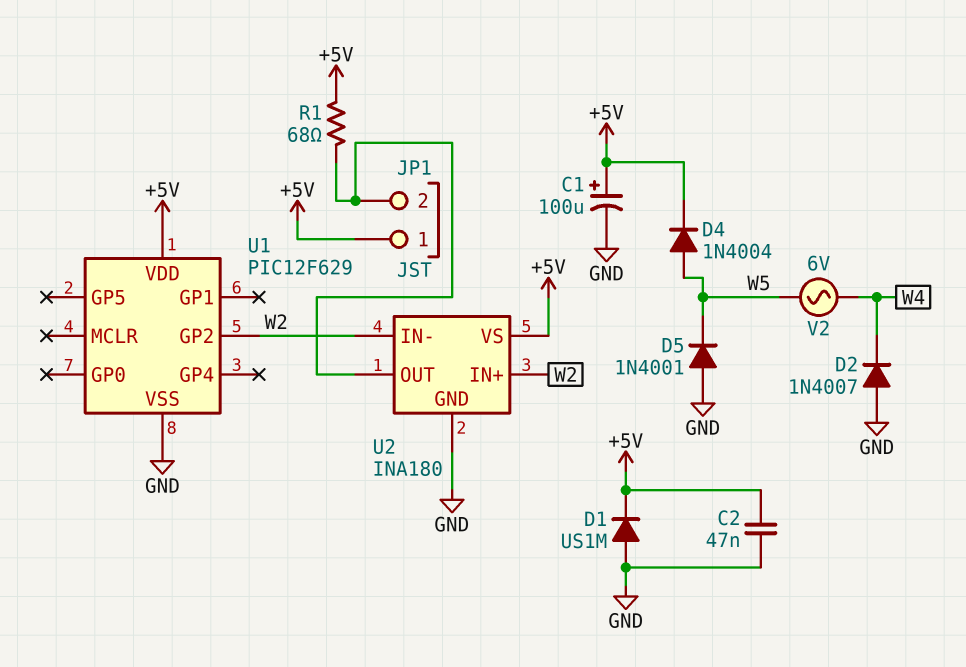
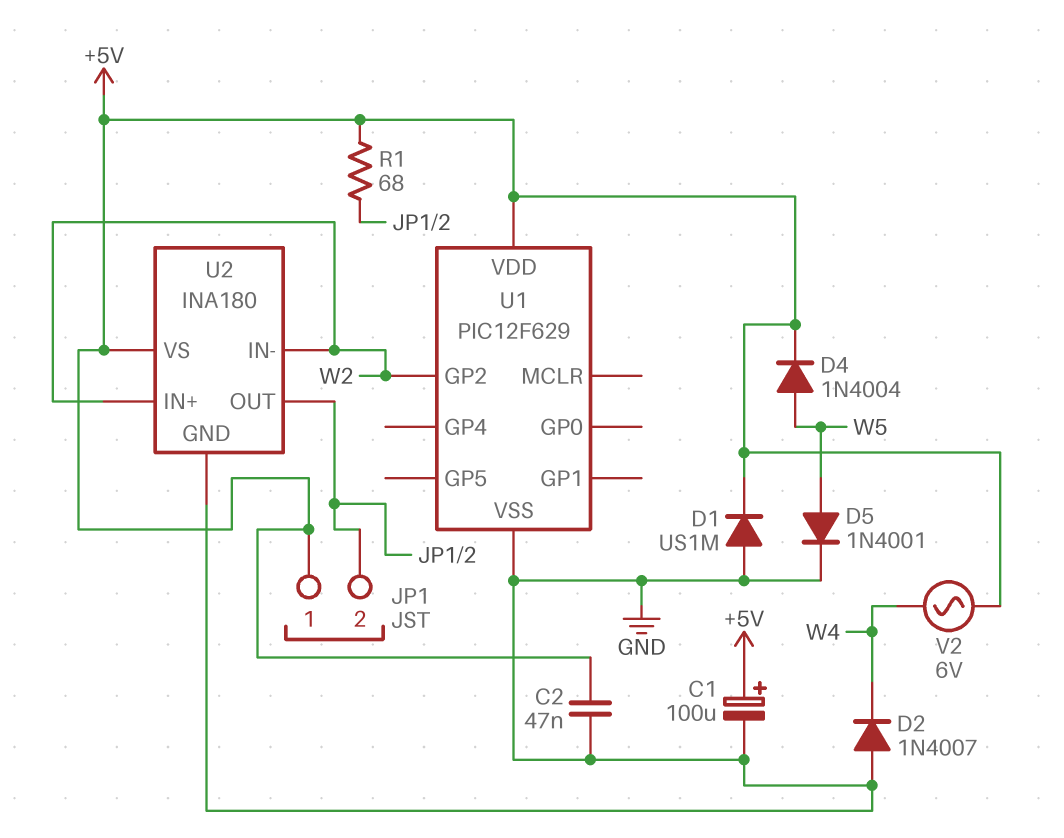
D5: diode 1N4001 (A GND, K W5) -> diode 1N4001 (A W5, K GND)
V2: AC 6V (W4, W5) -> AC 6V (+5V, W4)

